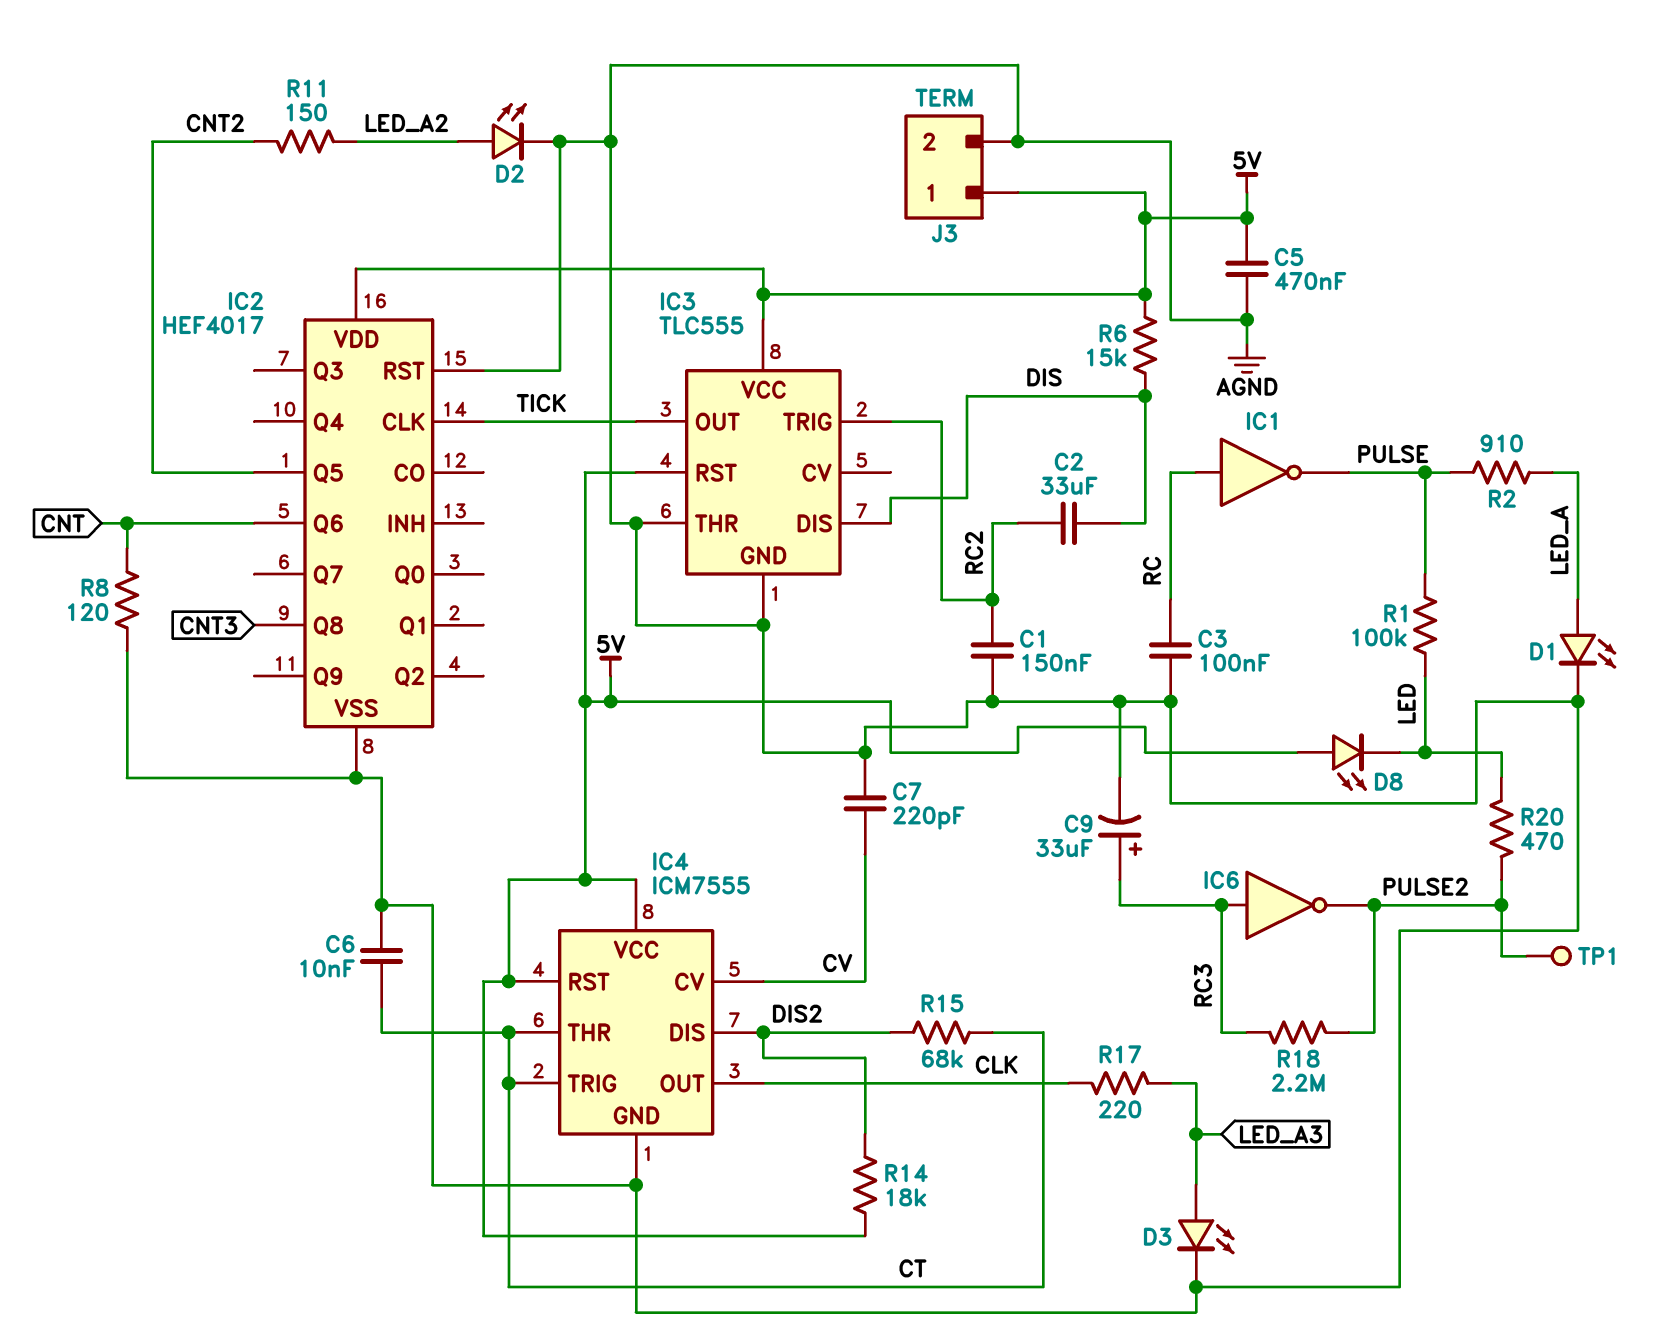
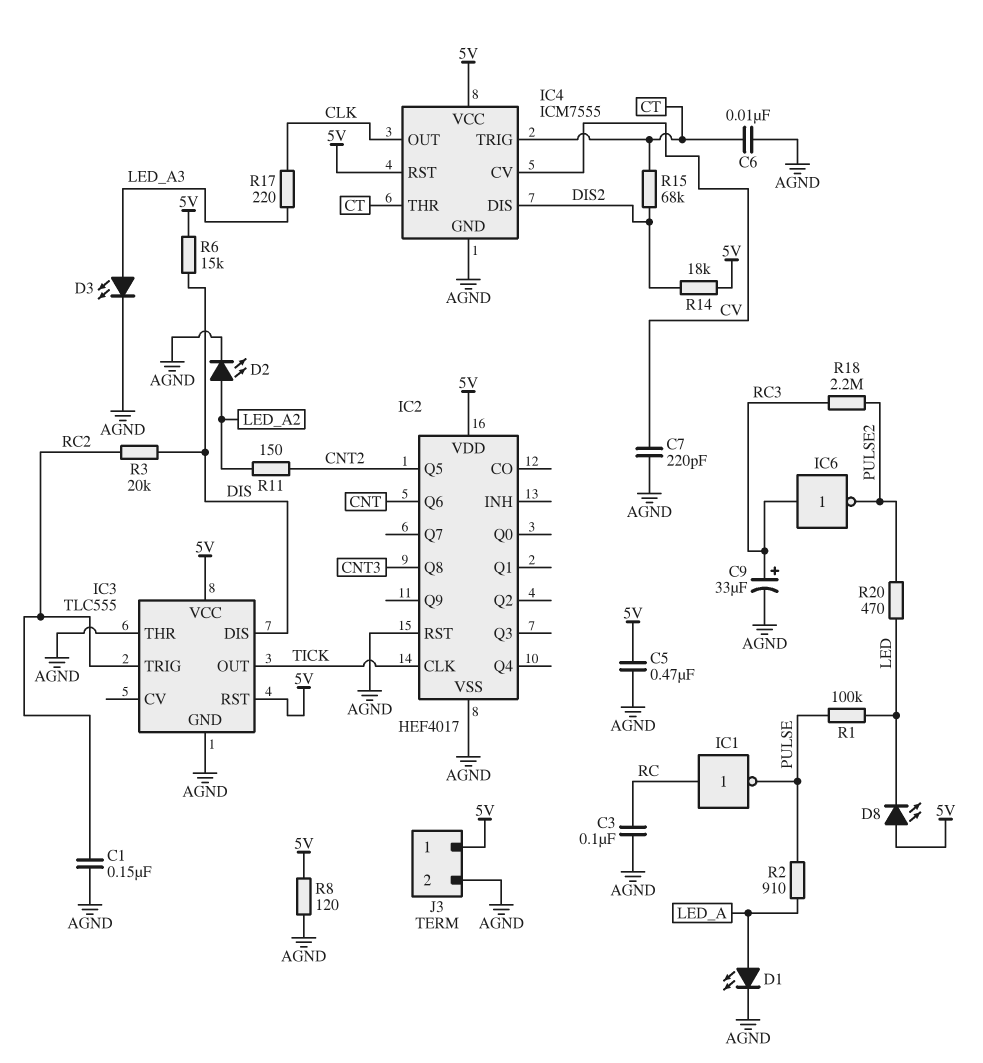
C2: 33uF (DIS, RC2) -> none
R3: none -> 20k (DIS, RC2)
R8: 120 (AGND, CNT) -> 120 (5V, AGND)
TP1: test point (PULSE2) -> none

